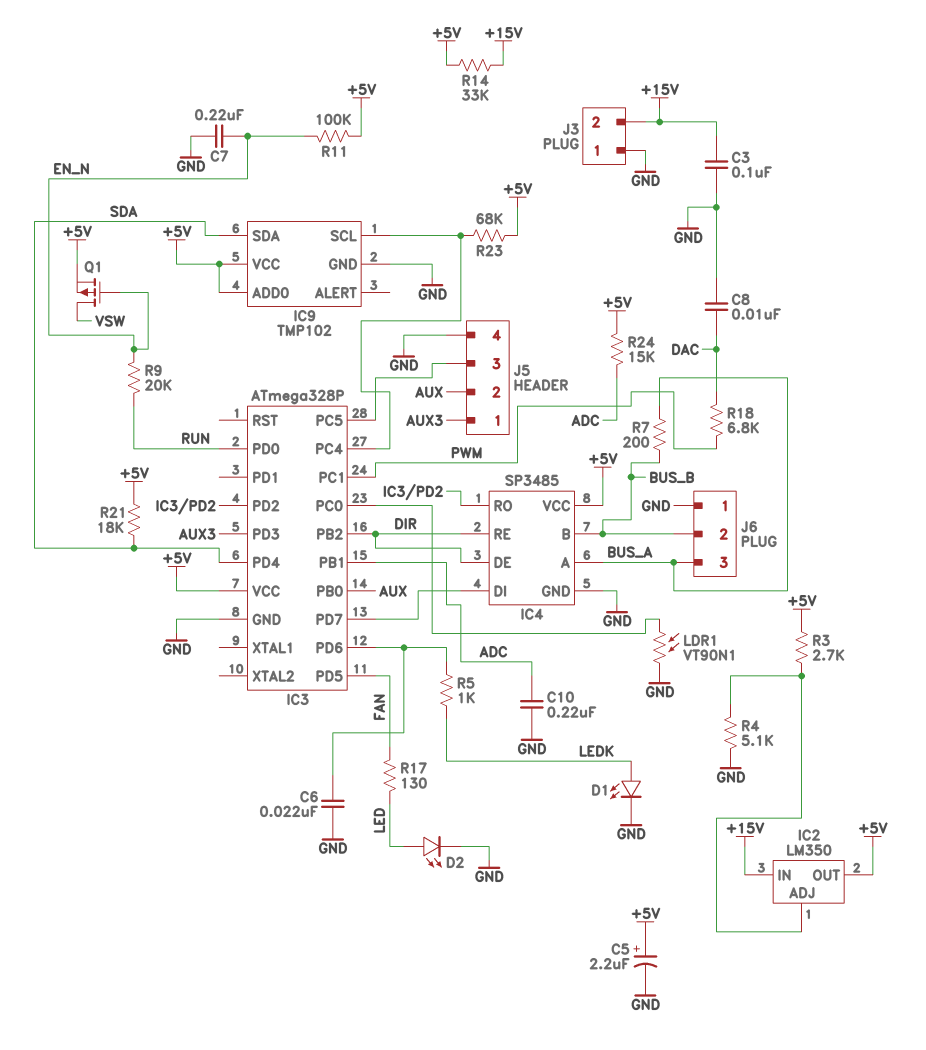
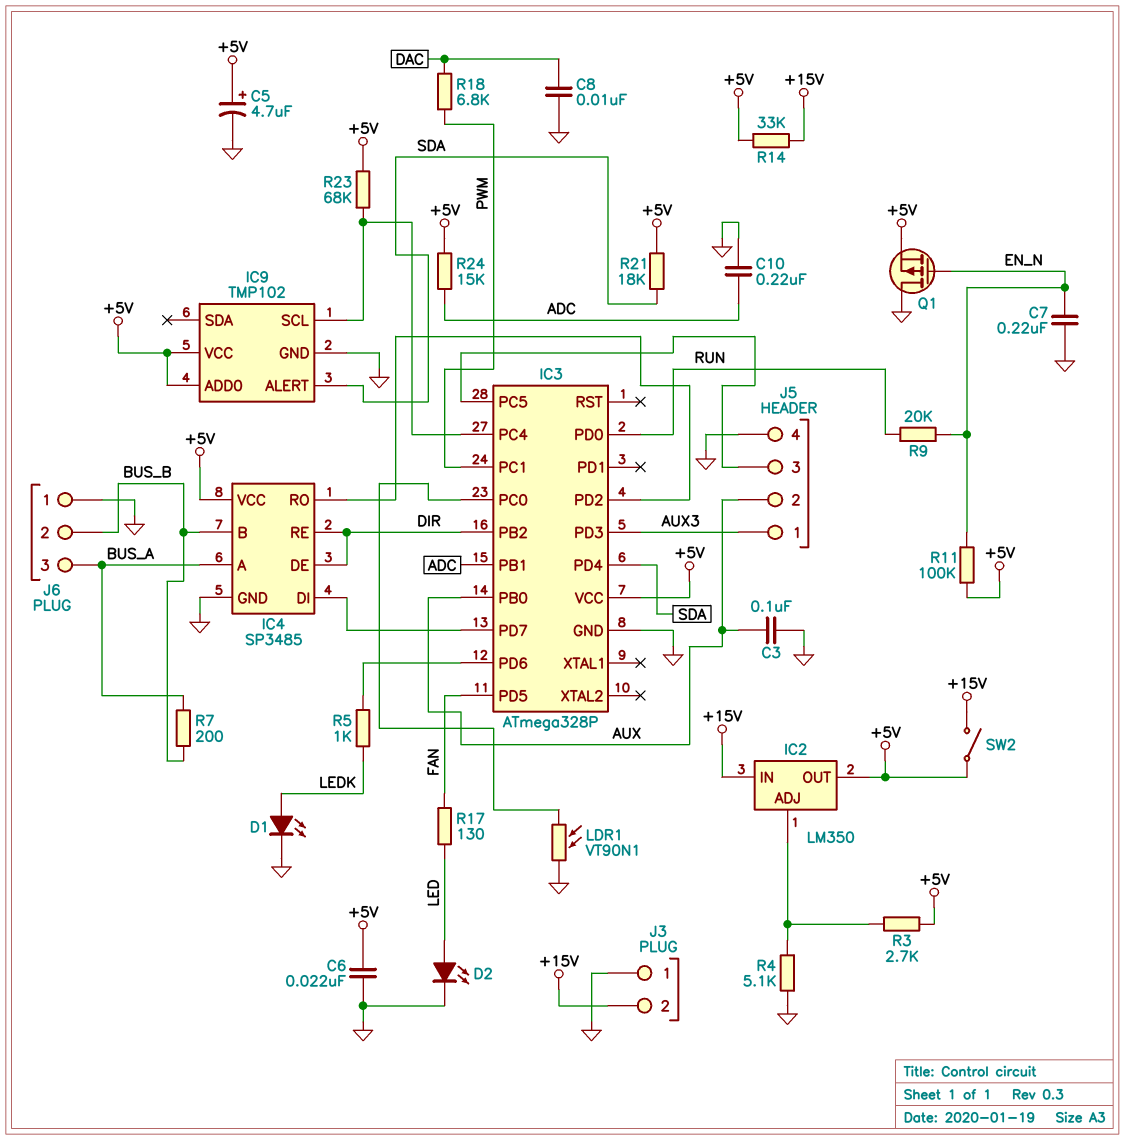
C3: 100nF (+15V, GND) -> 100nF (AUX, GND)
C5: 2.2uF (plus +5V, minus GND) -> 4.7uF (plus +5V, minus GND)
C6: 22nF (GND, IC3/PD6) -> 22nF (+5V, GND)
IC9 pin ALERT: none -> SDA
IC9 pin SDA: SDA -> none
Q1: PMOS (G EN_N, D VSW, S +5V) -> PMOS (G EN_N, D GND, S +5V)
SW2: none -> switch (+5V, +15V)

